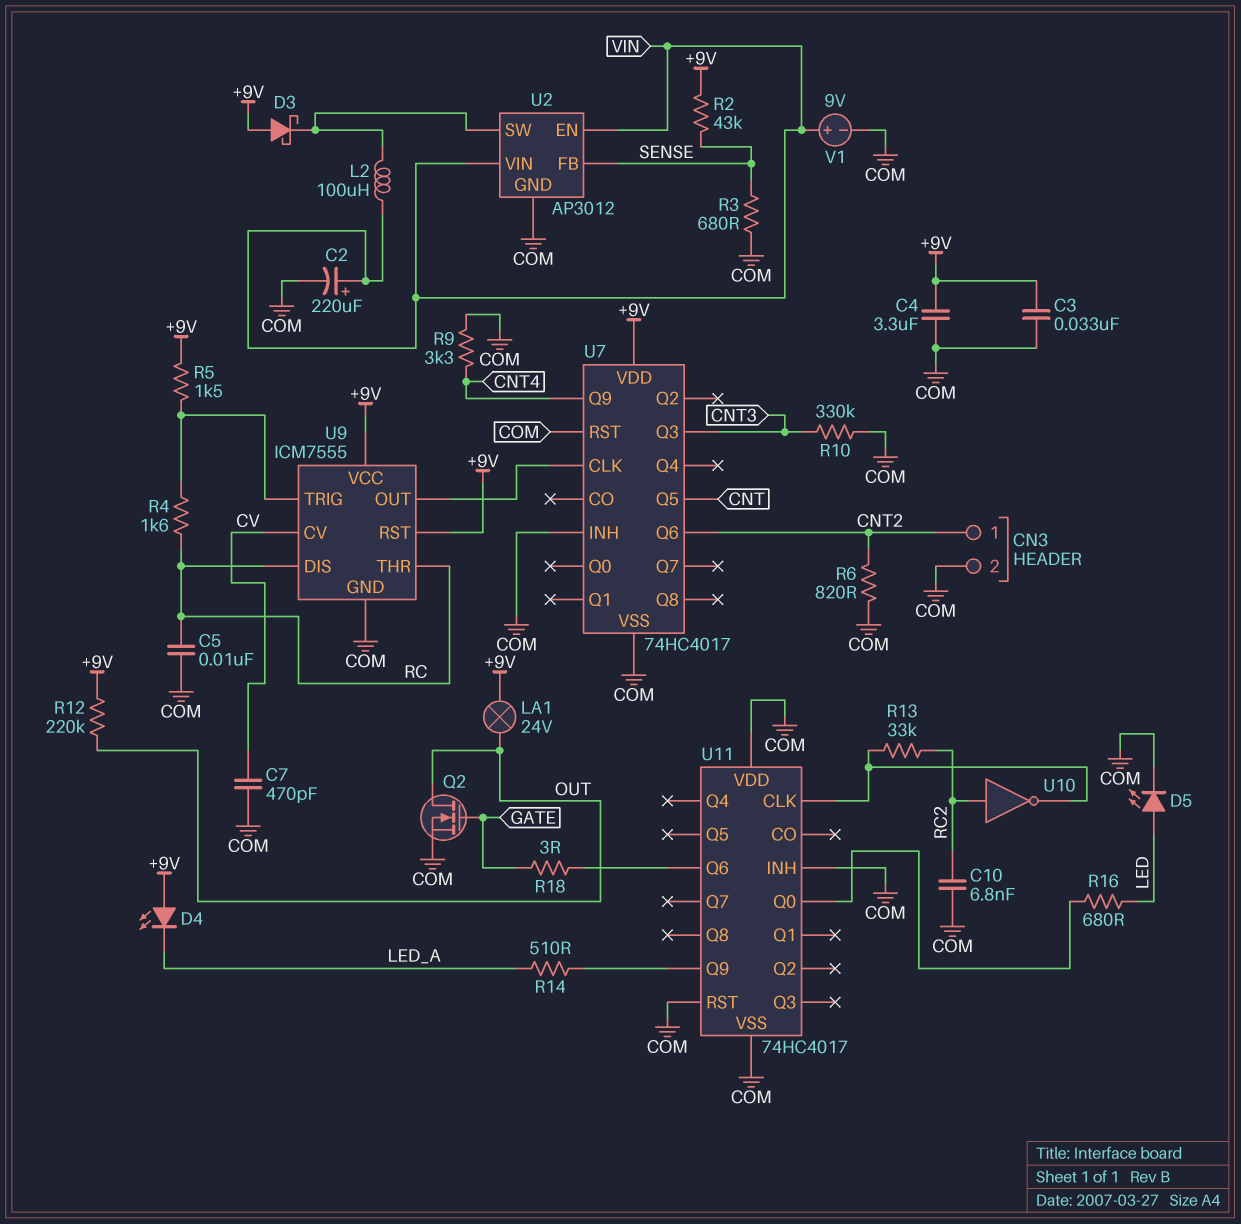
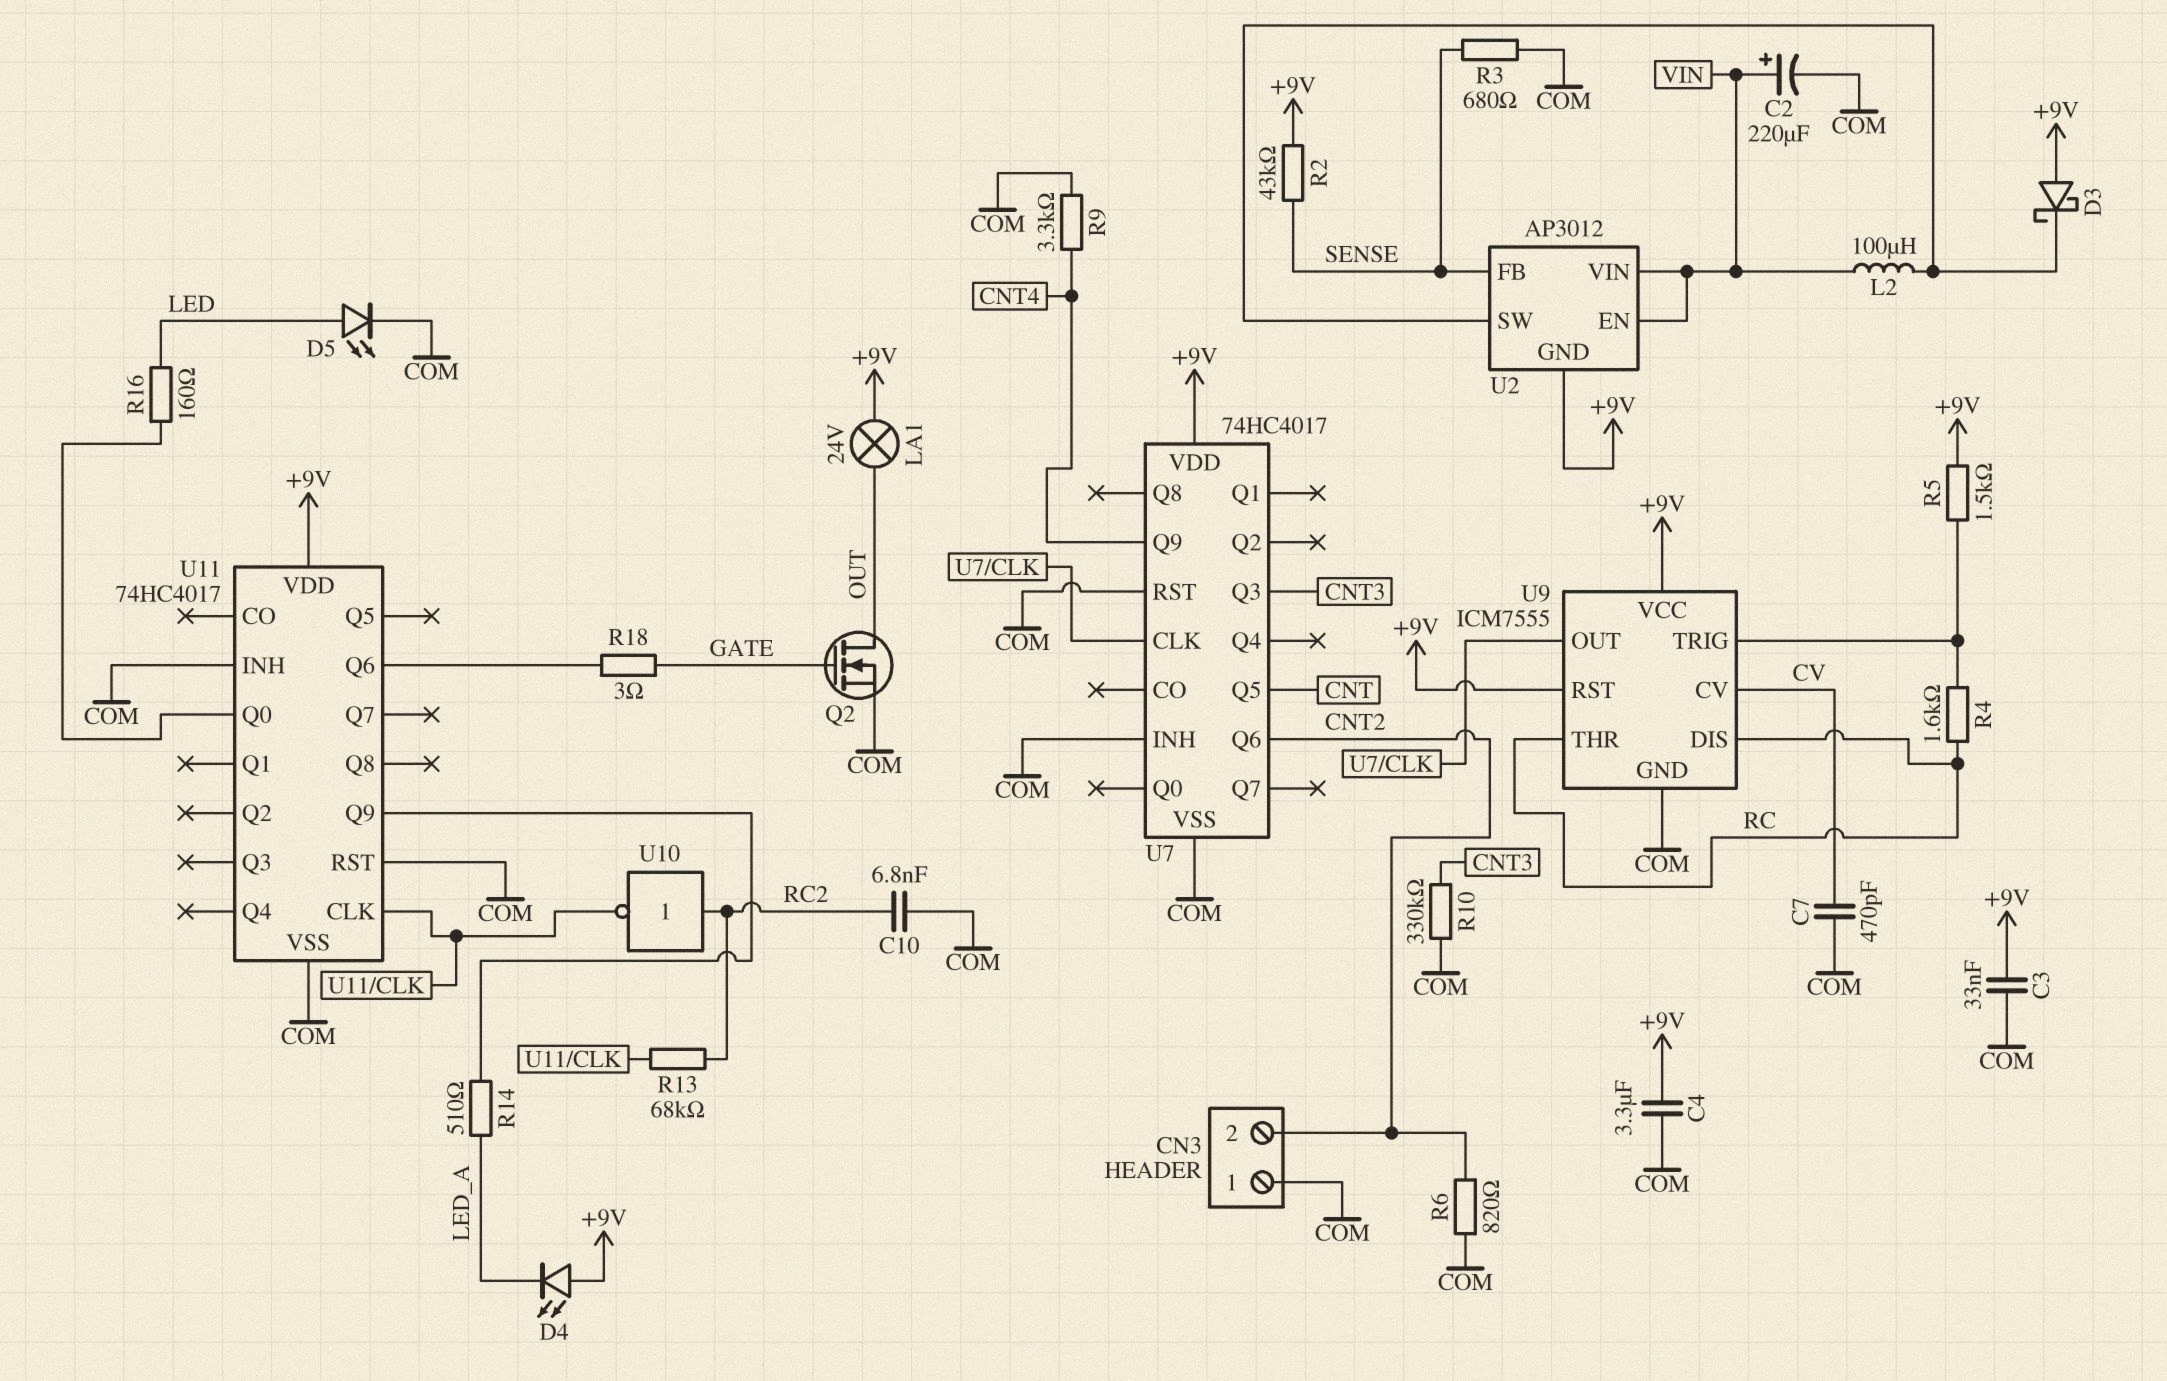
C5: 10nF (COM, RC) -> none
CN3 pin 1: CNT2 -> COM
CN3 pin 2: COM -> CNT2
R12: 220k (+9V, OUT) -> none
R13: 33k (RC2, U11/CLK) -> 68k (RC2, U11/CLK)
R16: 680 (LED, U11/Q0) -> 160 (LED, U11/Q0)
U2 pin GND: COM -> +9V
U11 pin VDD: COM -> +9V
V1: 9V (plus VIN, minus COM) -> none

